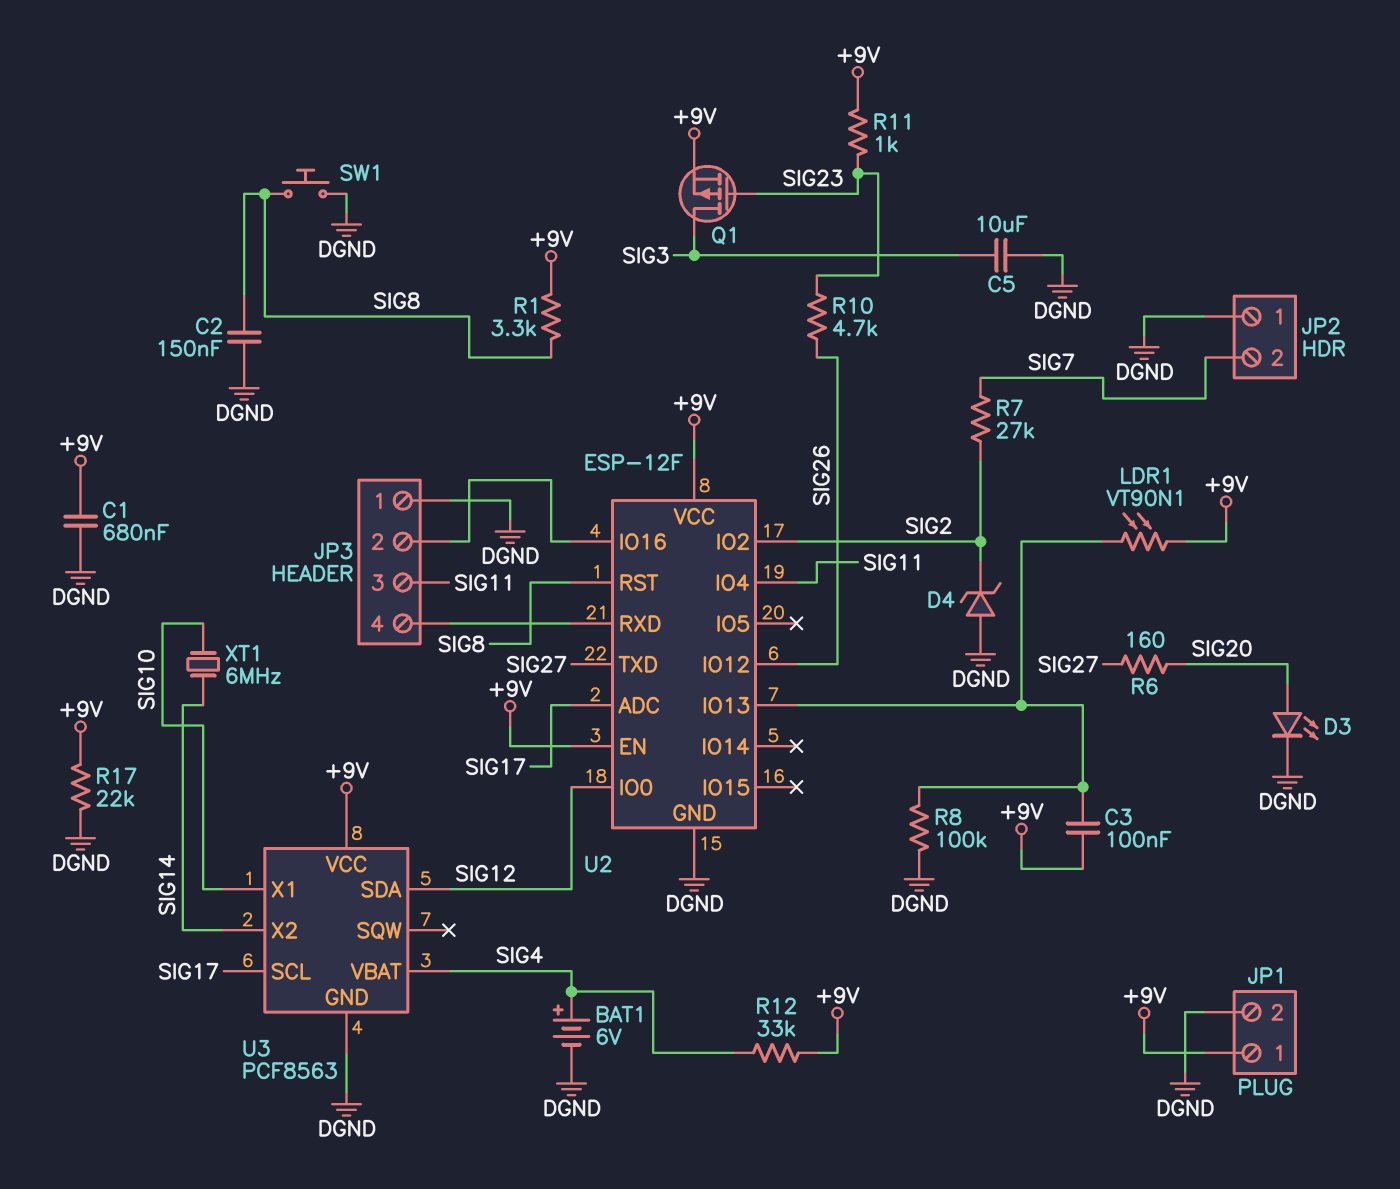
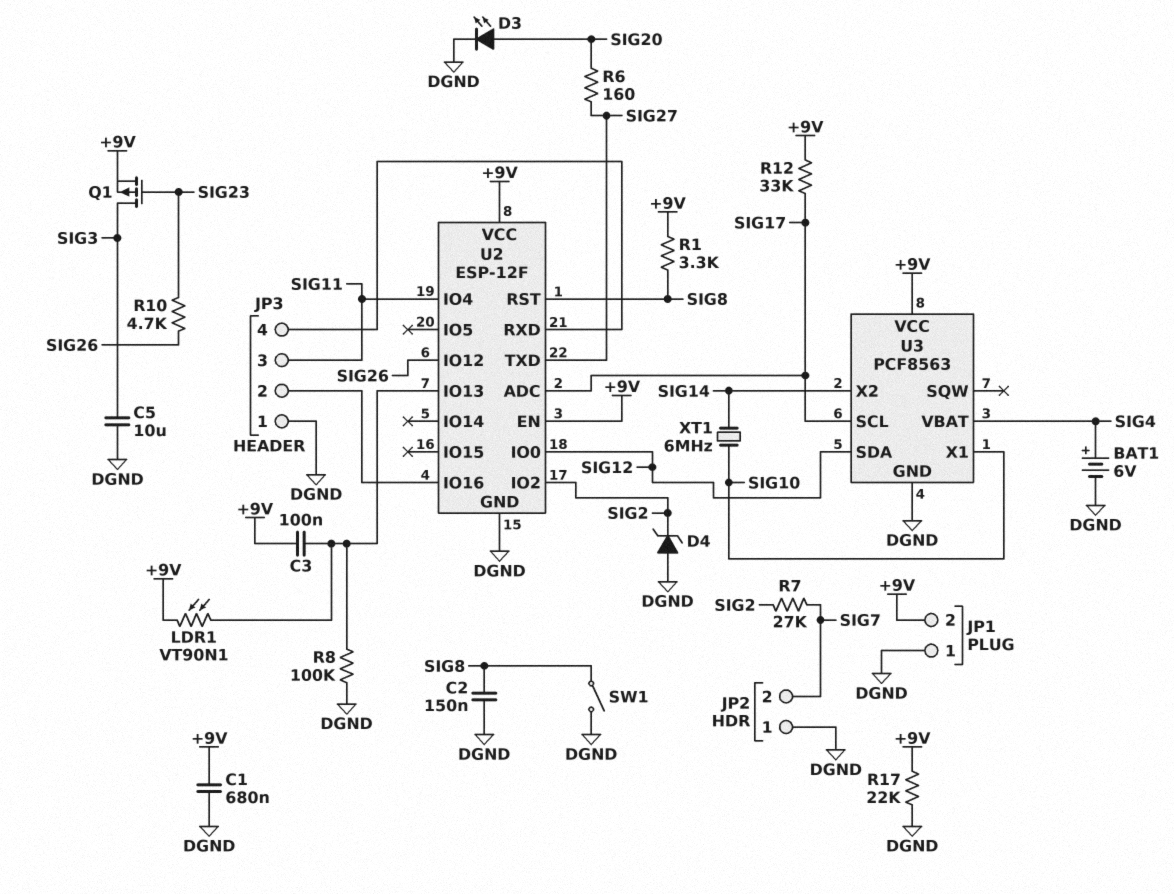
JP1 pin 1: +9V -> DGND
JP1 pin 2: DGND -> +9V
R11: 1k (+9V, SIG23) -> none
R12: 33k (+9V, SIG4) -> 33k (+9V, SIG17)
SW1: button (DGND, SIG8) -> switch (DGND, SIG8)

